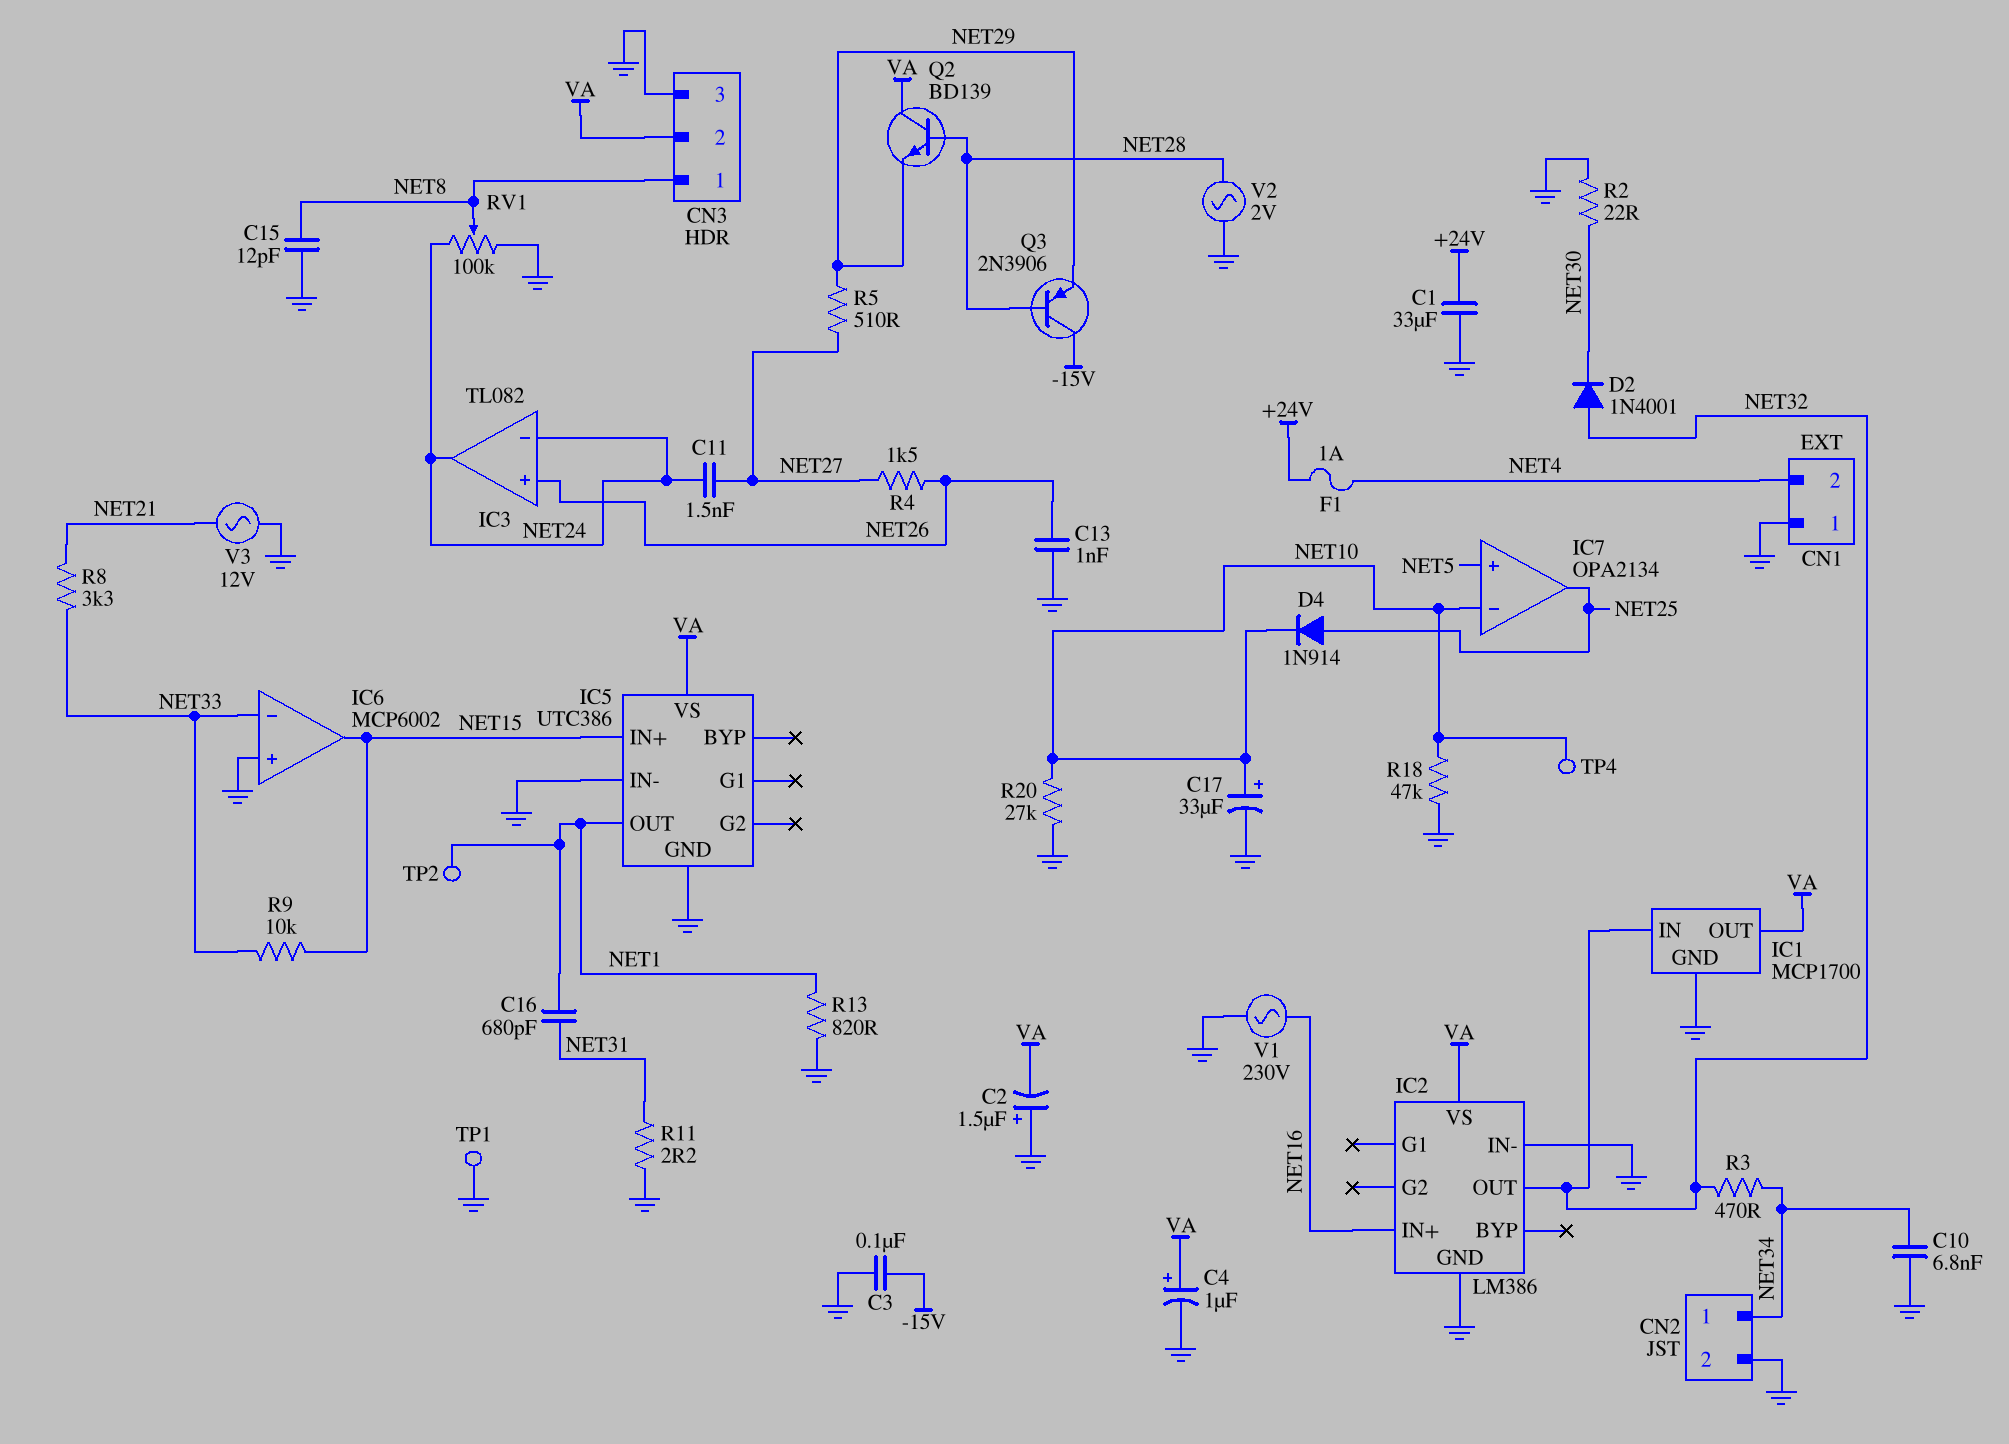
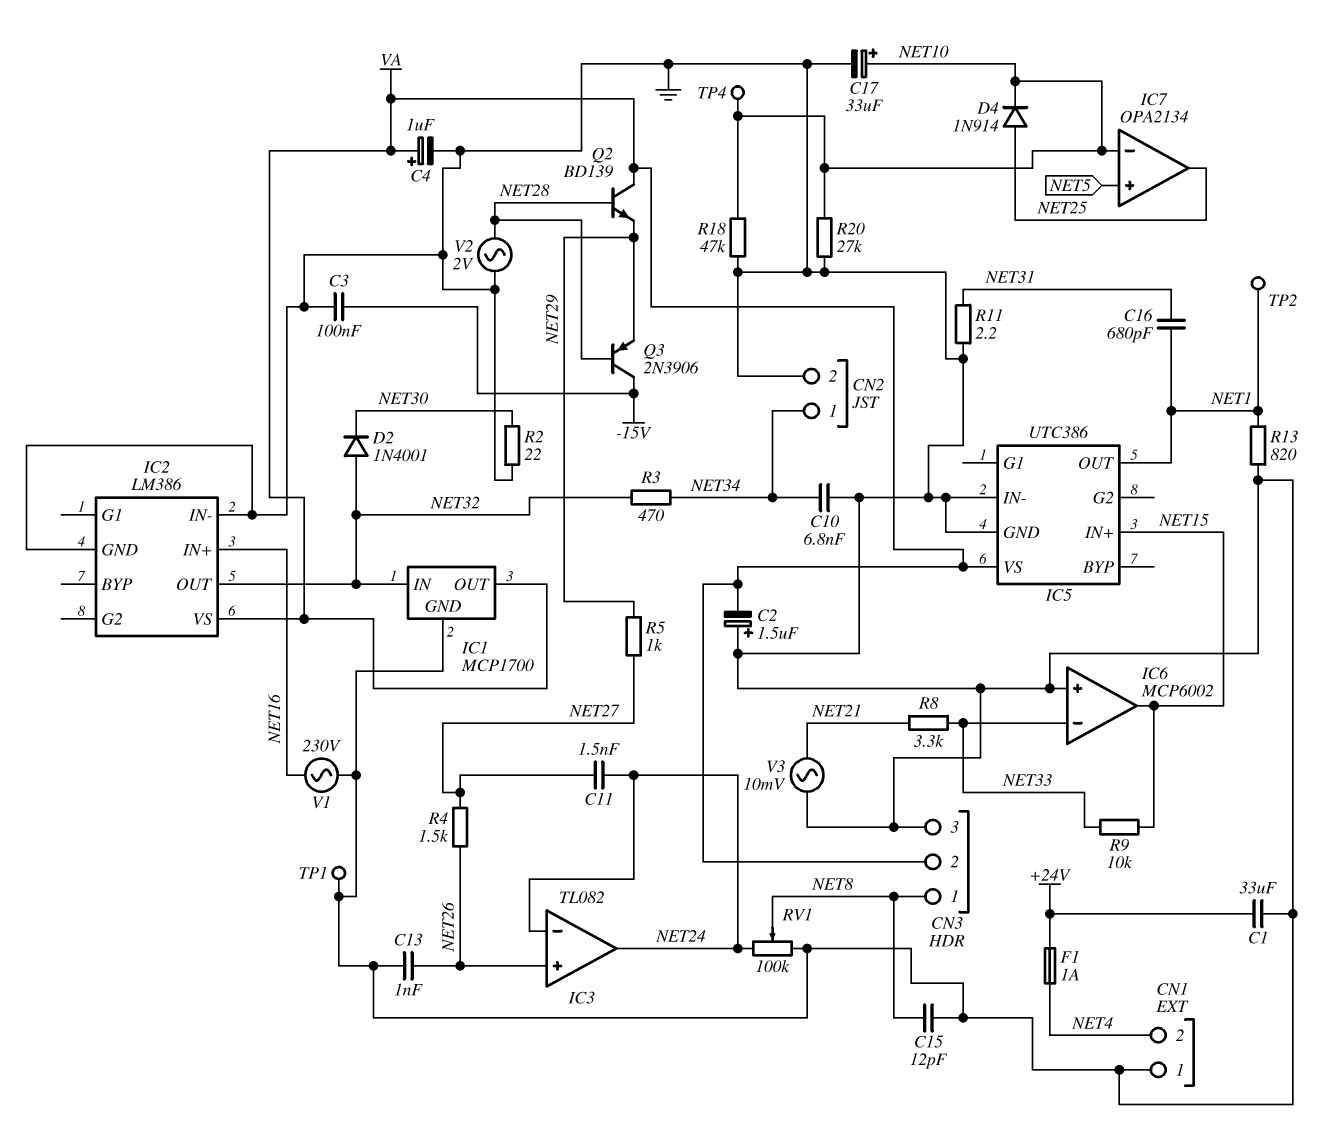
R5: 510 (NET27, NET29) -> 1k (NET27, NET29)
V3: AC 12V (GND, NET21) -> AC 10mV (GND, NET21)

